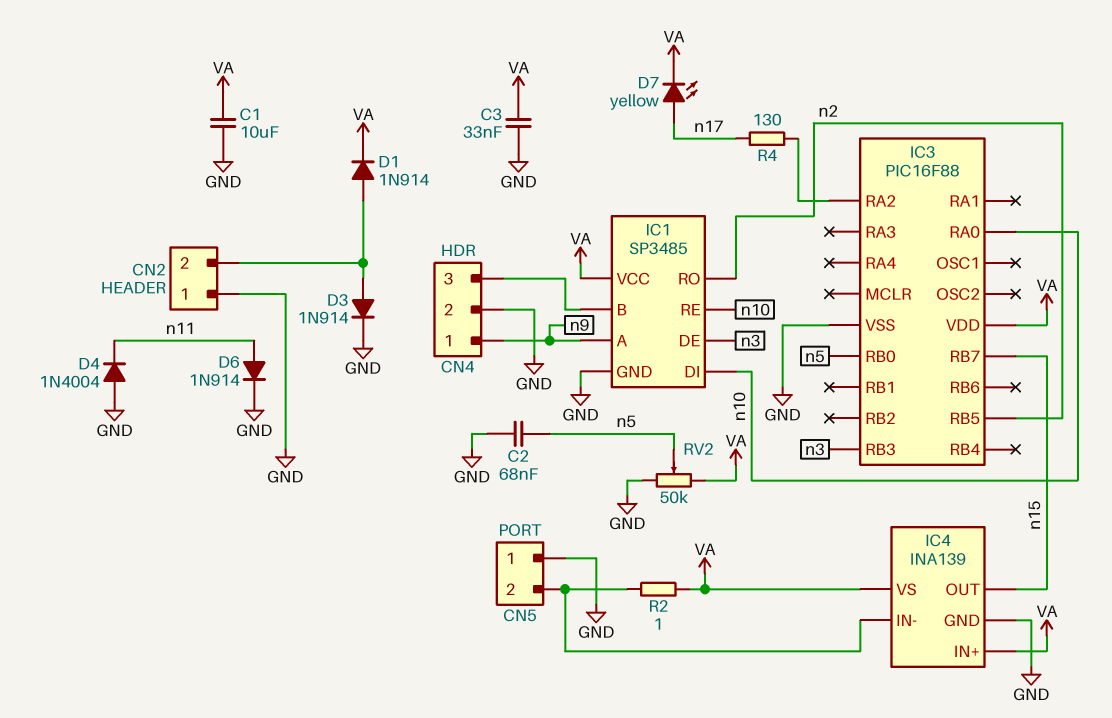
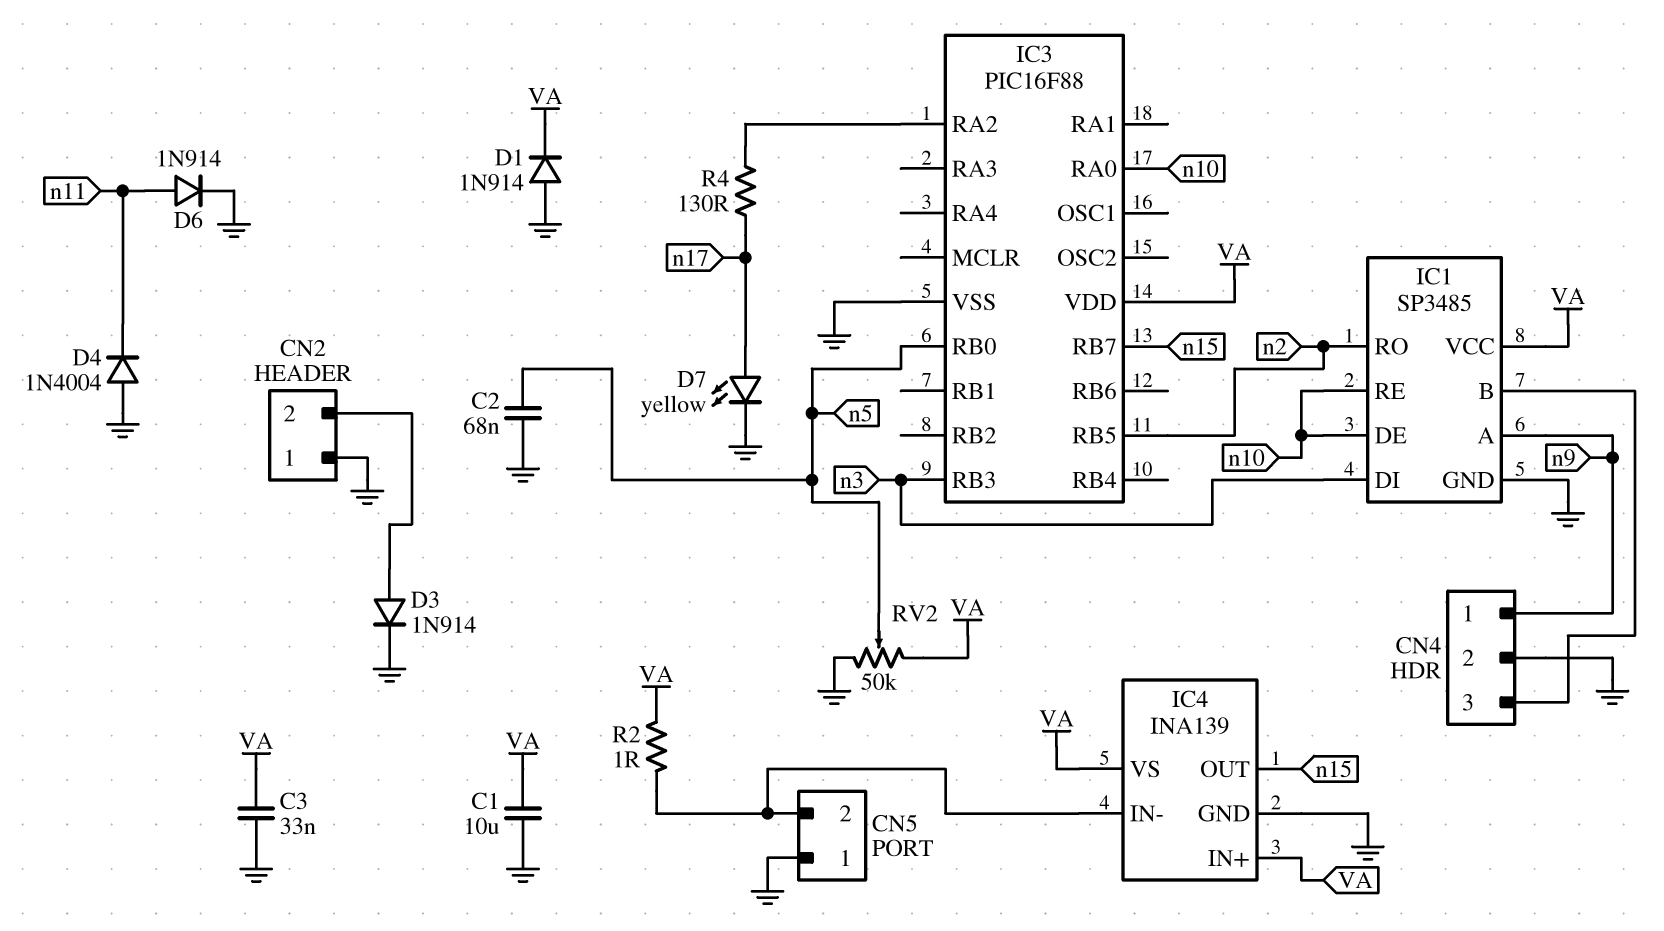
D1: diode 1N914 (A CN2/2, K VA) -> diode 1N914 (A GND, K VA)
D7: LED yellow (A n17, K VA) -> LED yellow (A n17, K GND)
IC1 pin DE: n3 -> n10
IC1 pin DI: n10 -> n3

